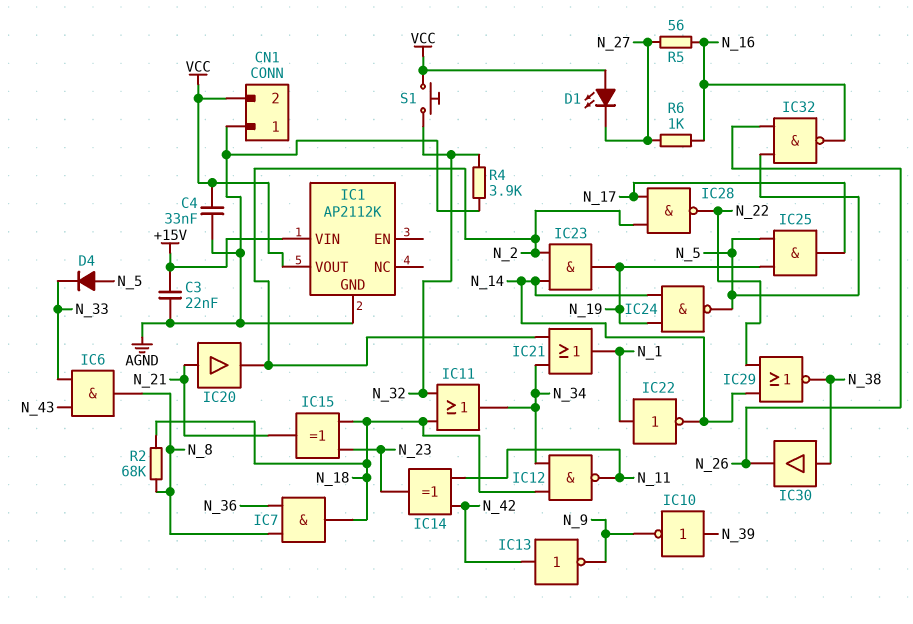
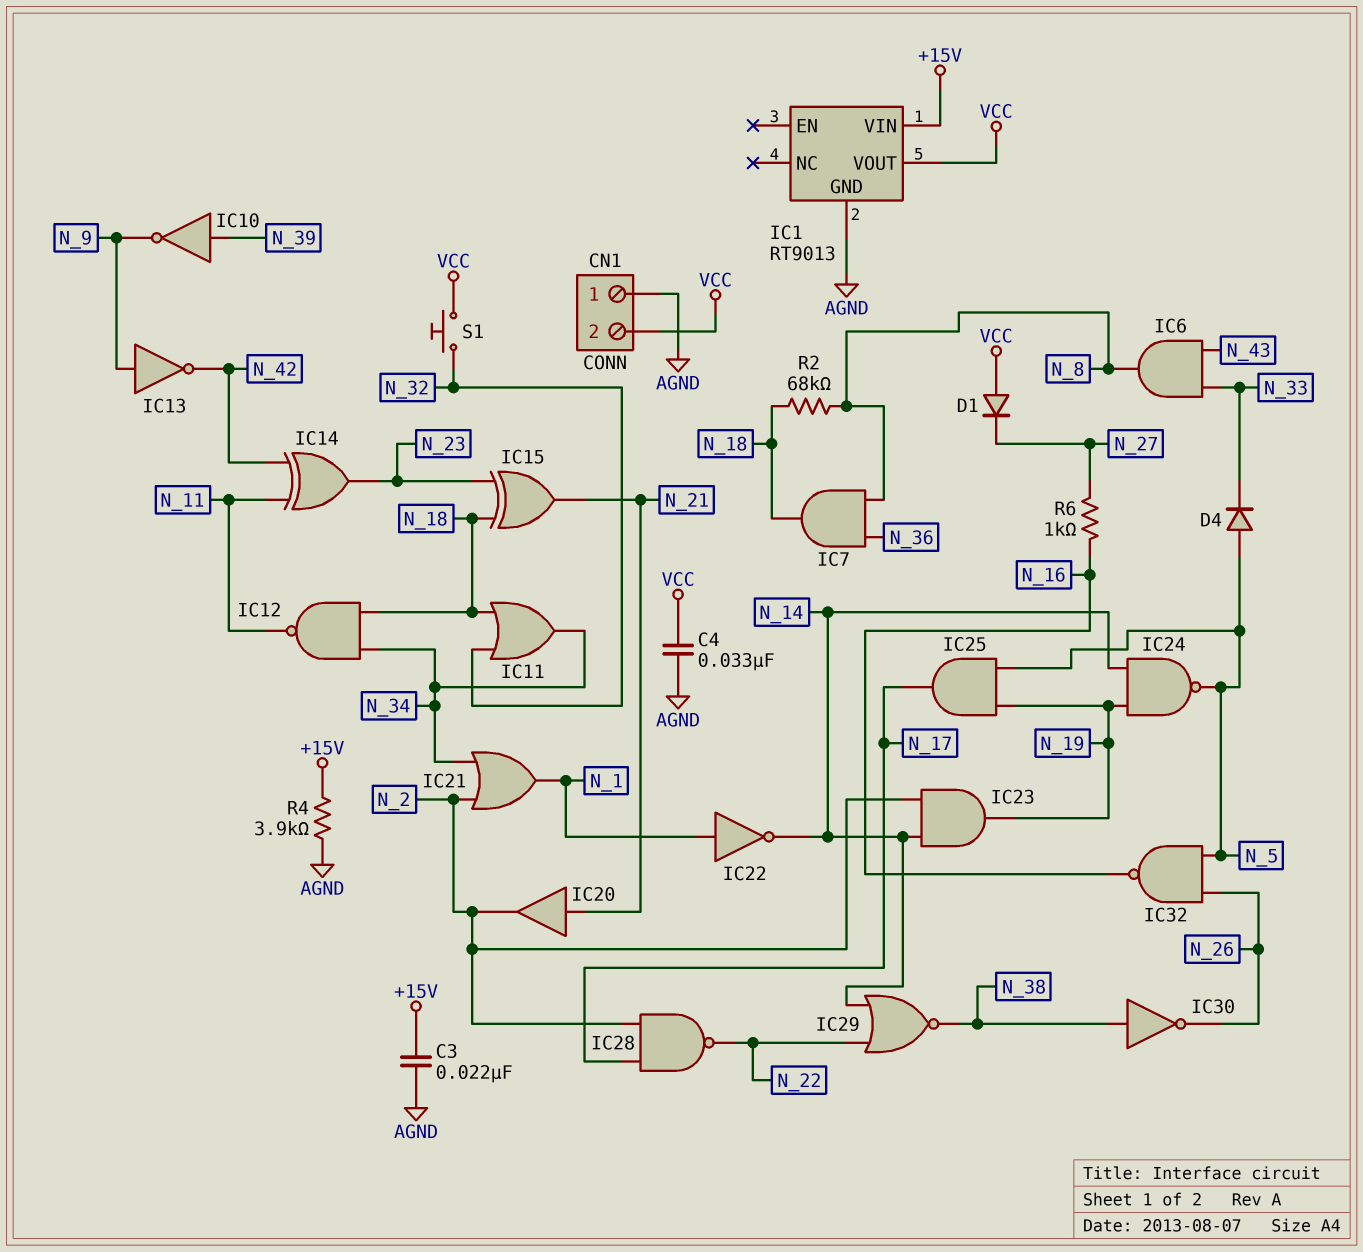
D1: LED (A VCC, K N_27) -> diode (A VCC, K N_27)
IC1: AP2112K -> RT9013
IC13: NOT (in N_42, out N_9) -> NOT (in N_9, out N_42)
IC30: buffer (in N_38, out N_26) -> NOT (in N_38, out N_26)
R4: 3.9k (AGND, N_32) -> 3.9k (+15V, AGND)
R5: 56 (N_16, N_27) -> none

